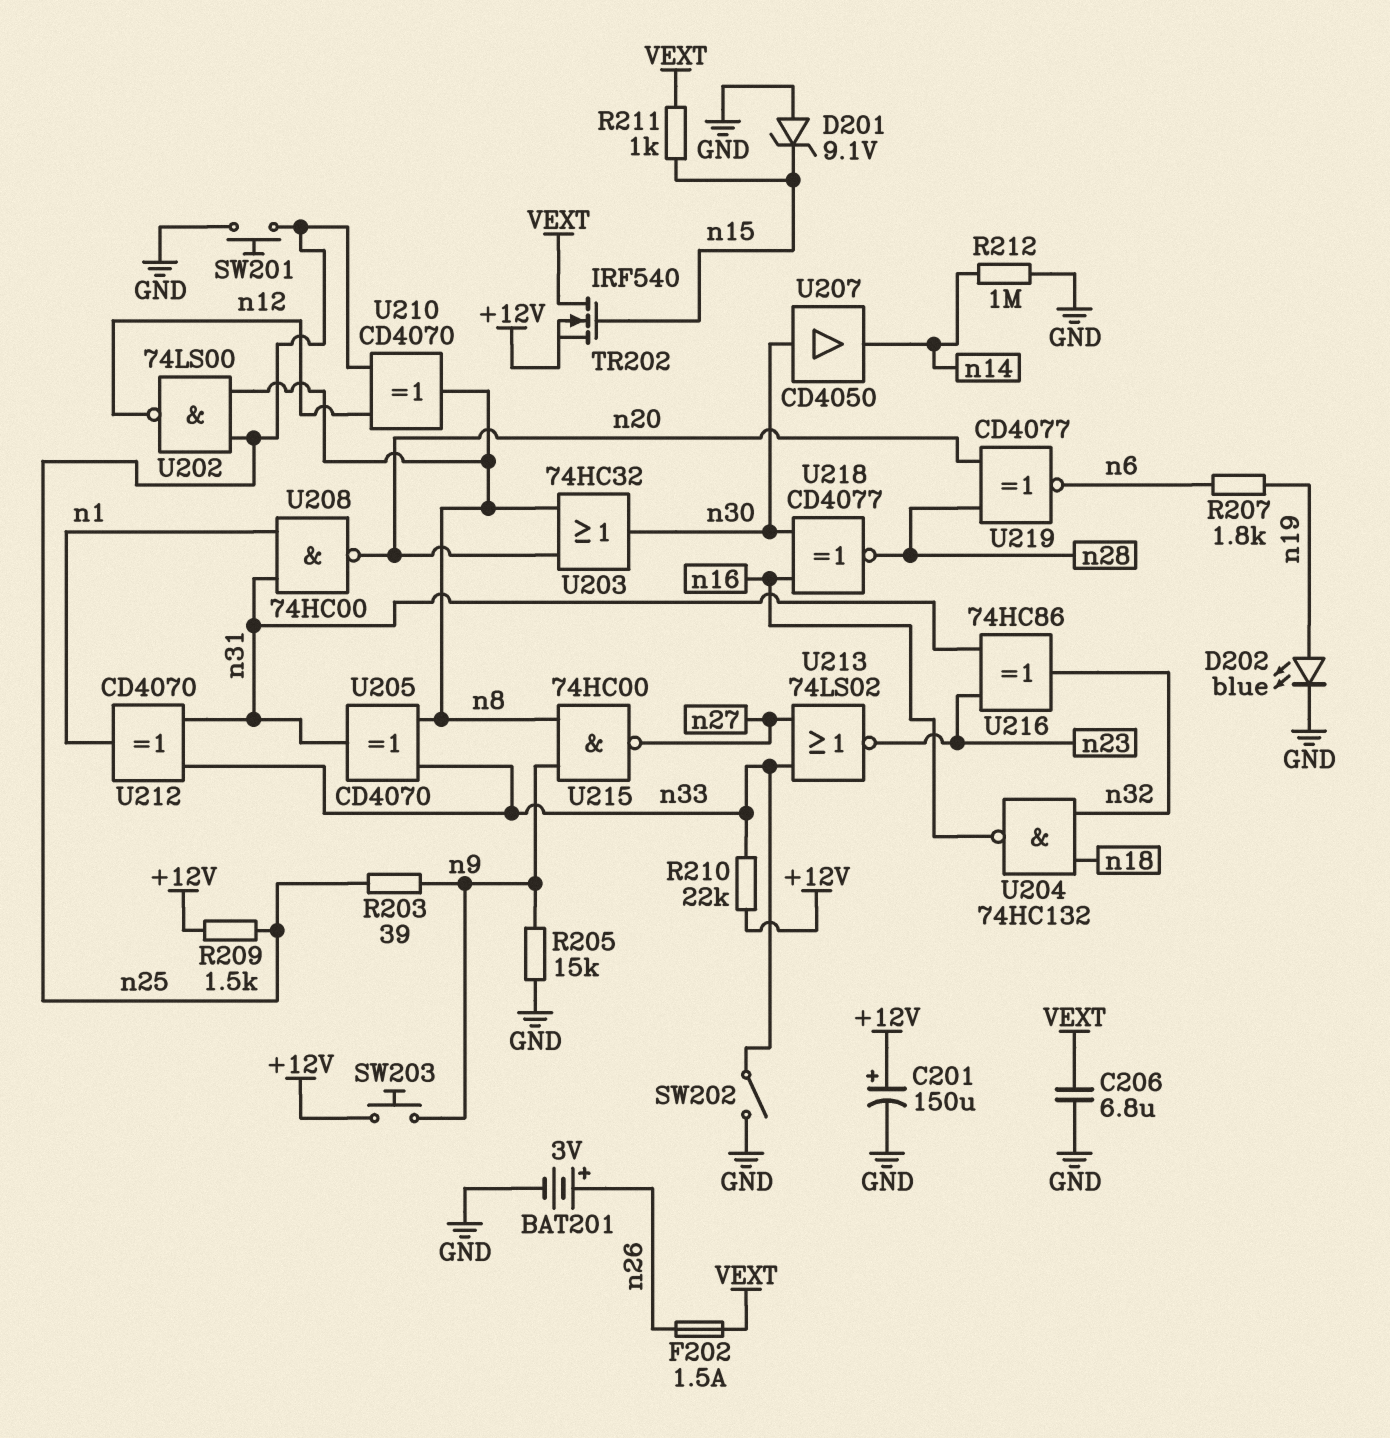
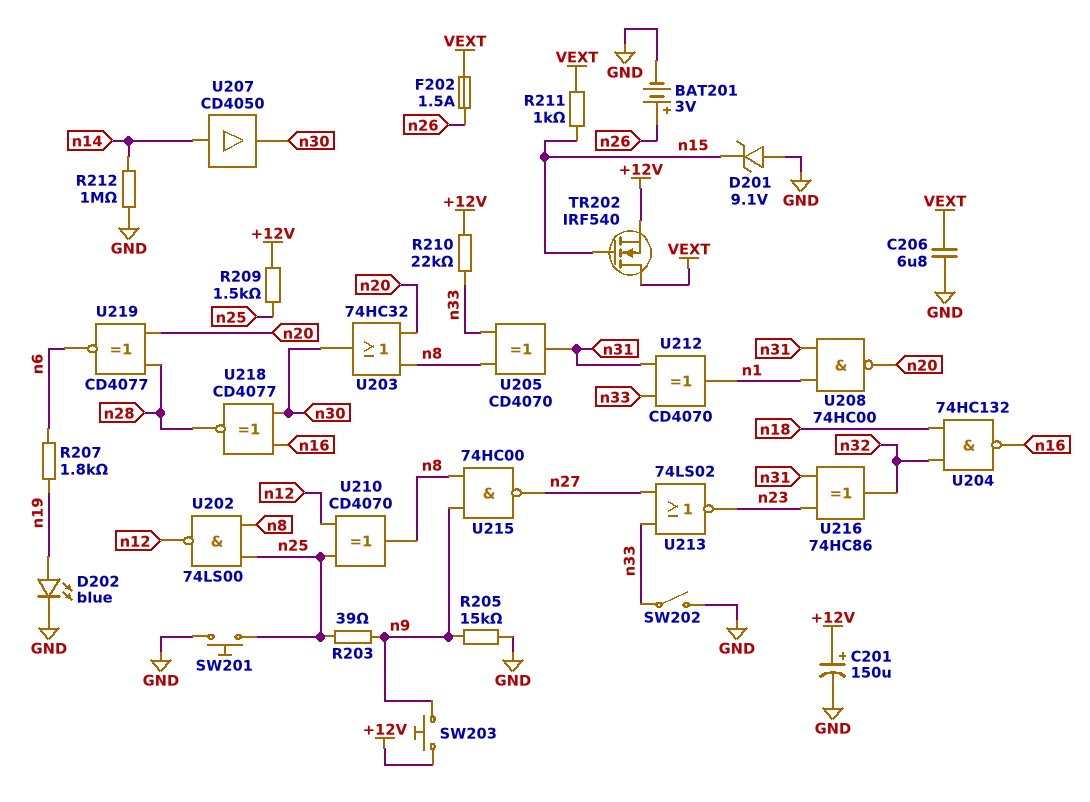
U207: buffer CD4050 (in n30, out n14) -> buffer CD4050 (in n14, out n30)

